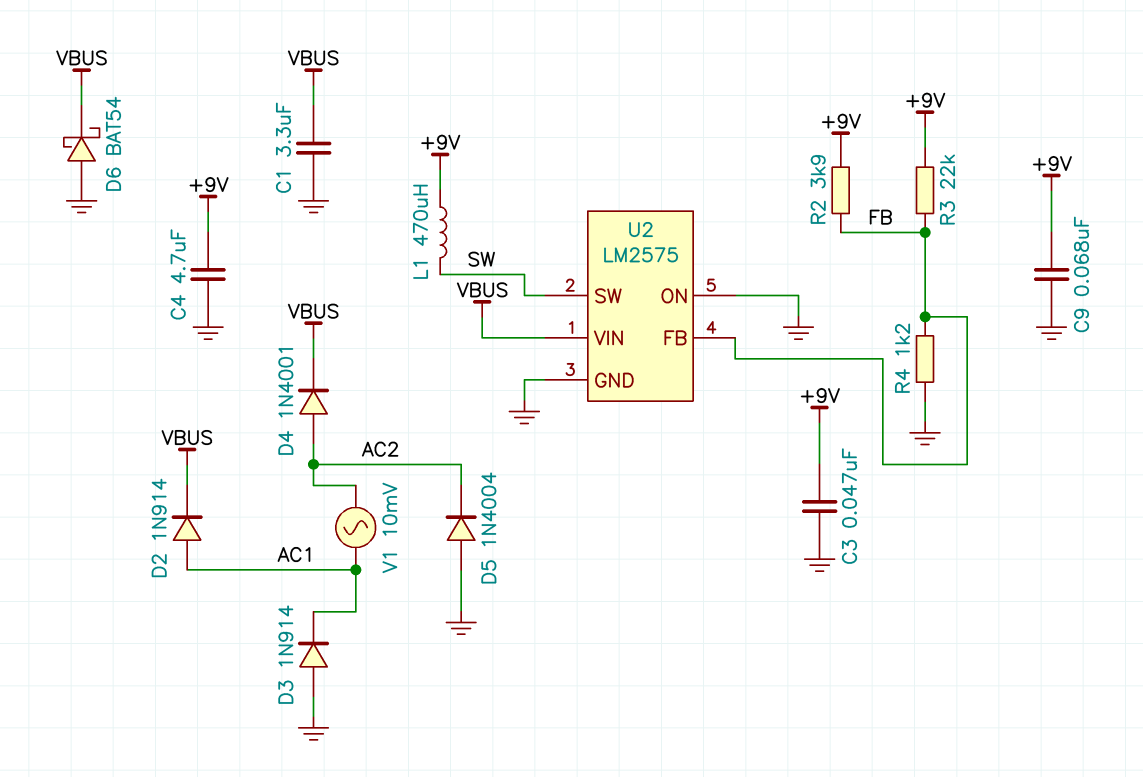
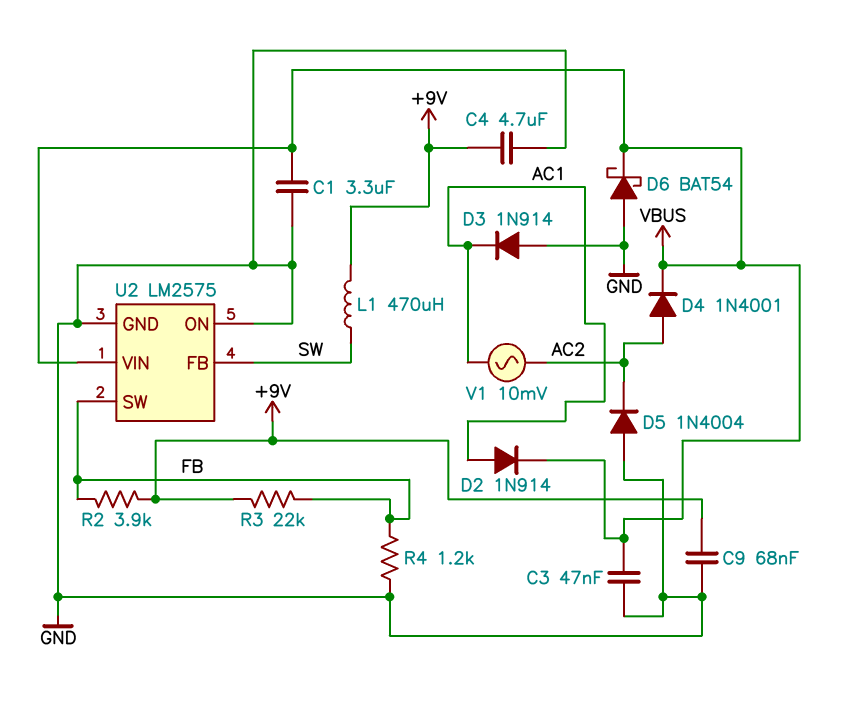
C3: 47nF (+9V, GND) -> 47nF (GND, VBUS)
U2 pin FB: FB -> SW
U2 pin SW: SW -> FB

